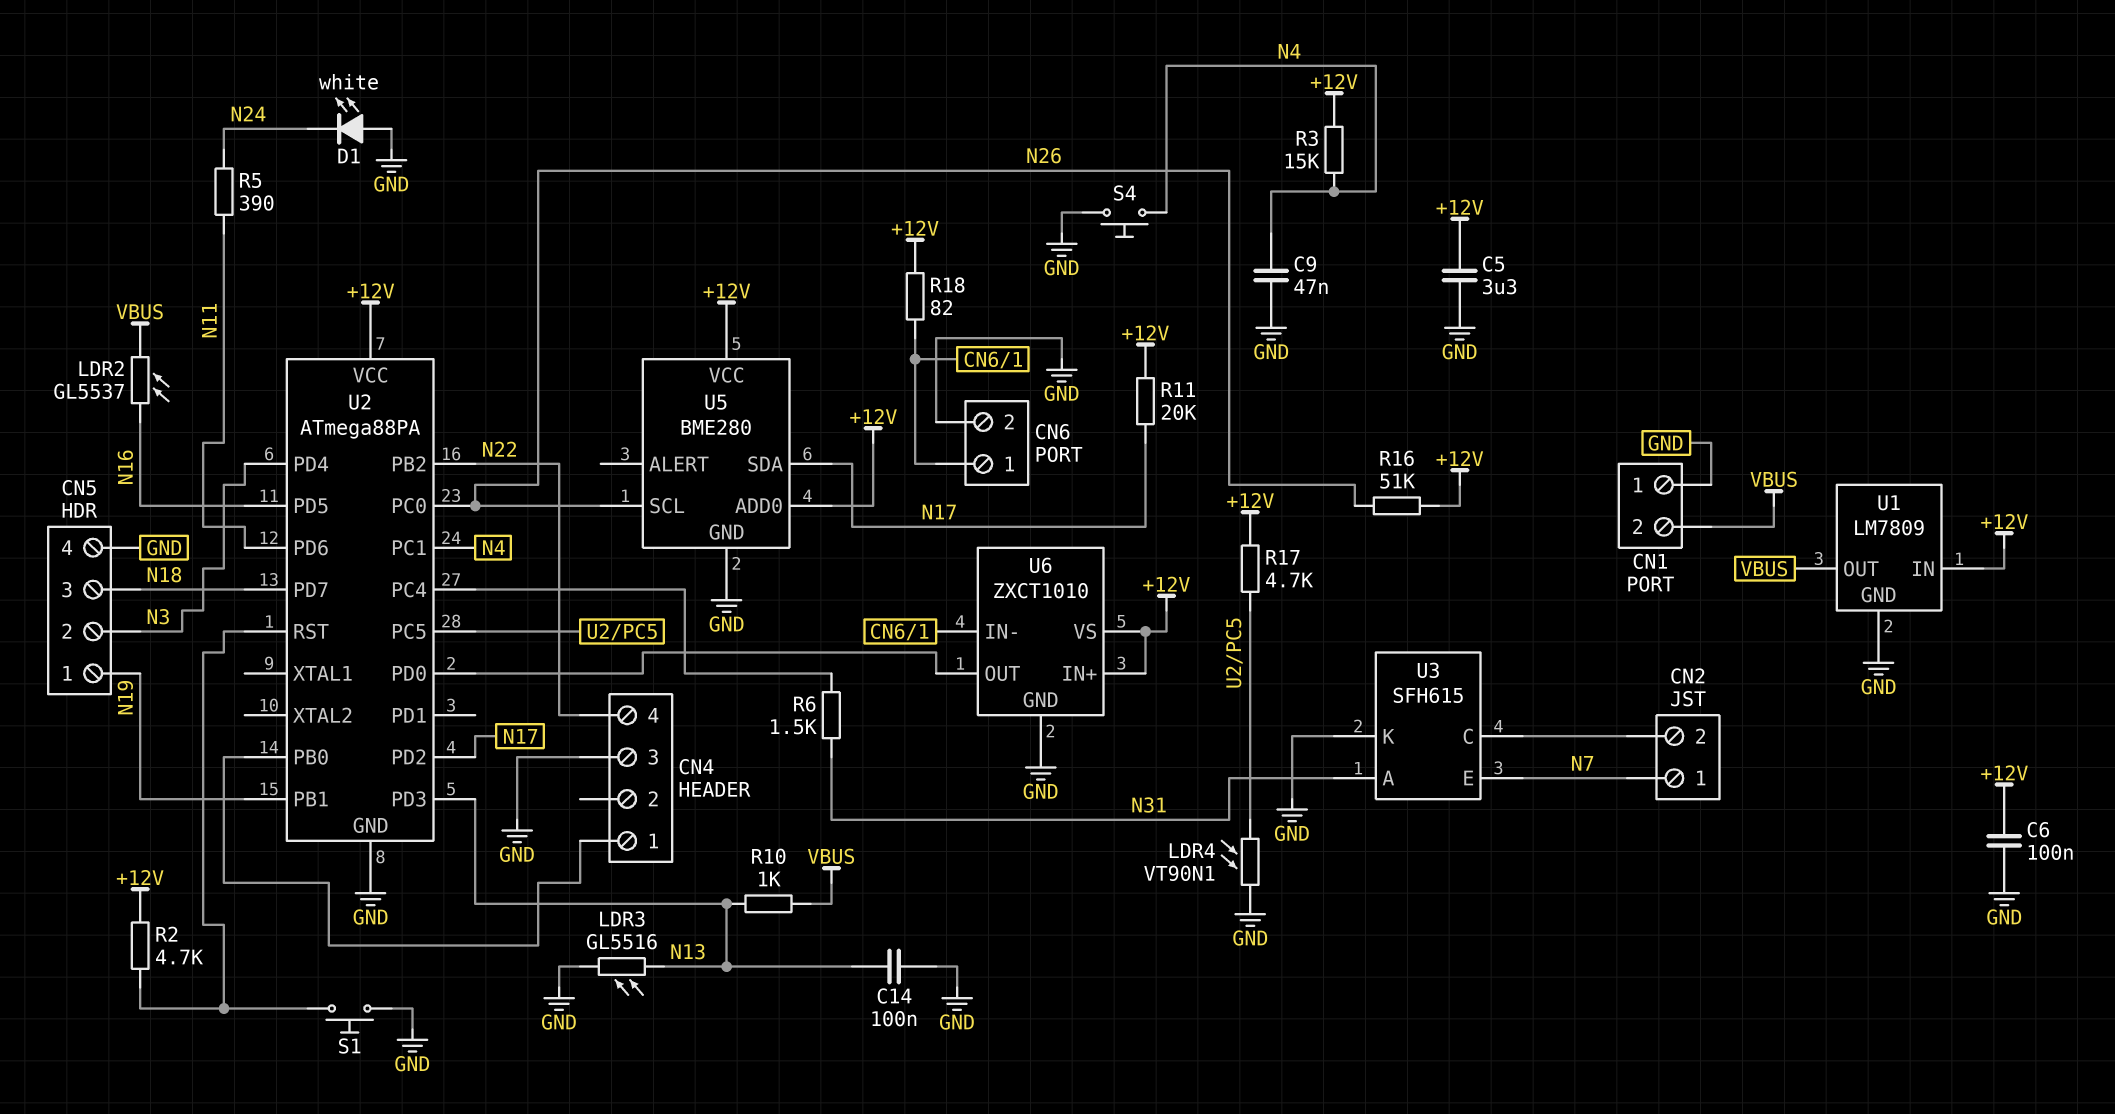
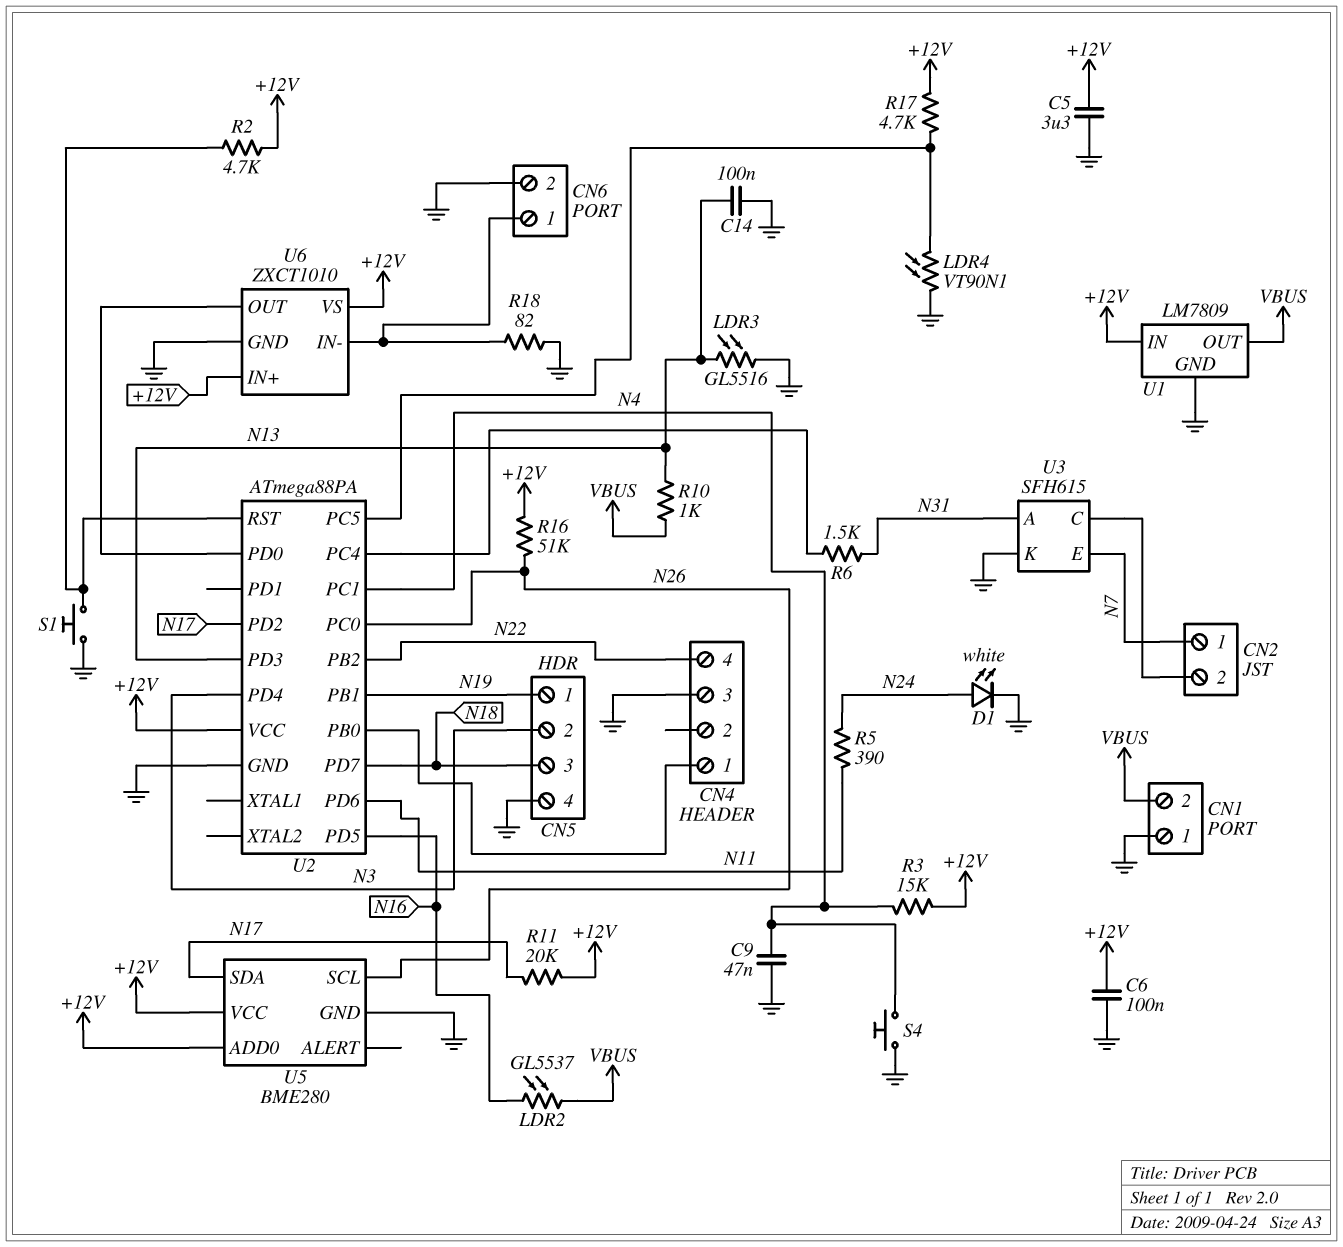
D1: LED white (A GND, K N24) -> LED white (A N24, K GND)
R18: 82 (+12V, CN6/1) -> 82 (CN6/1, GND)

